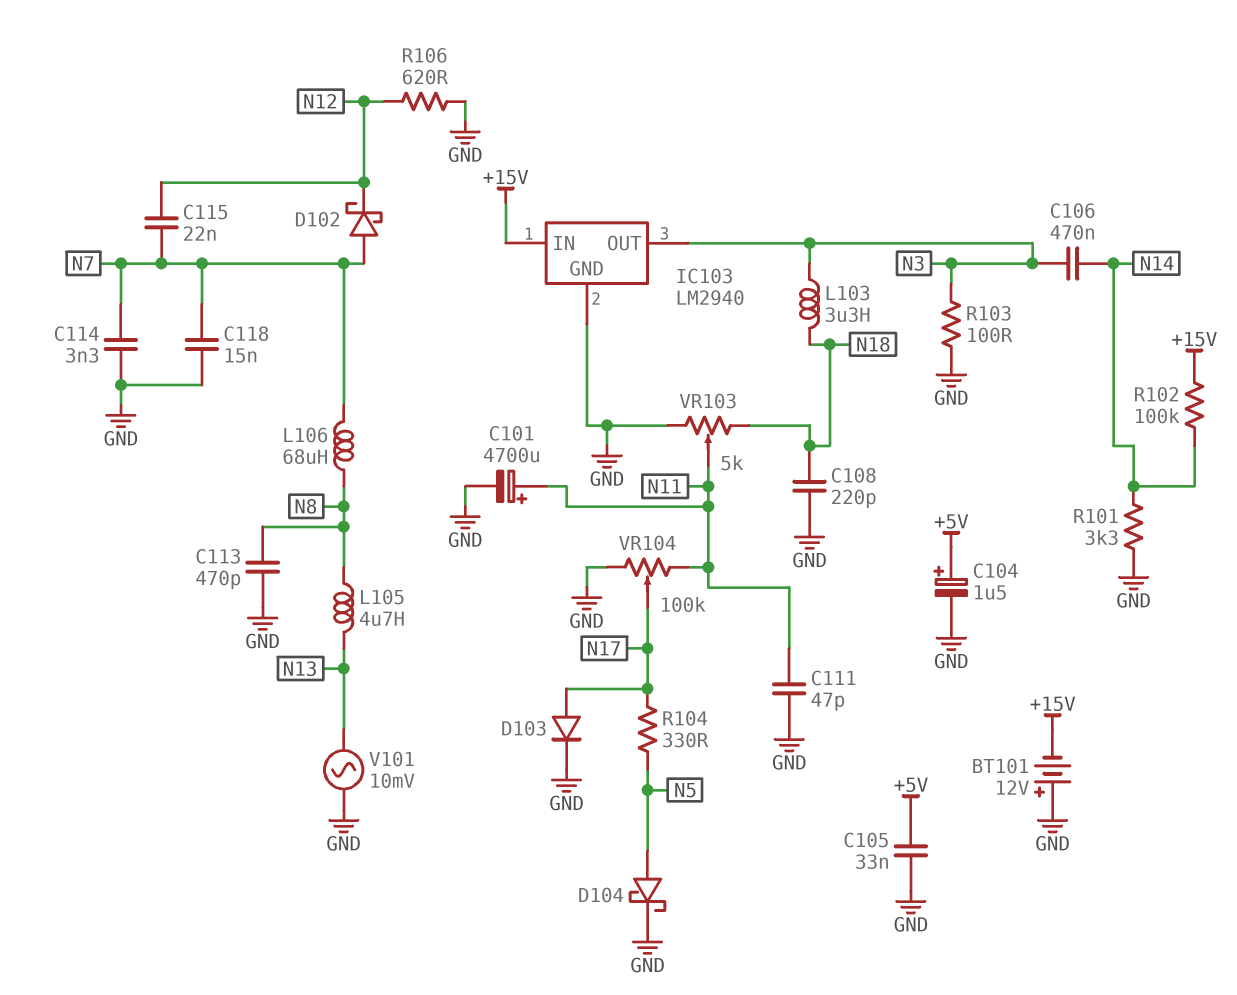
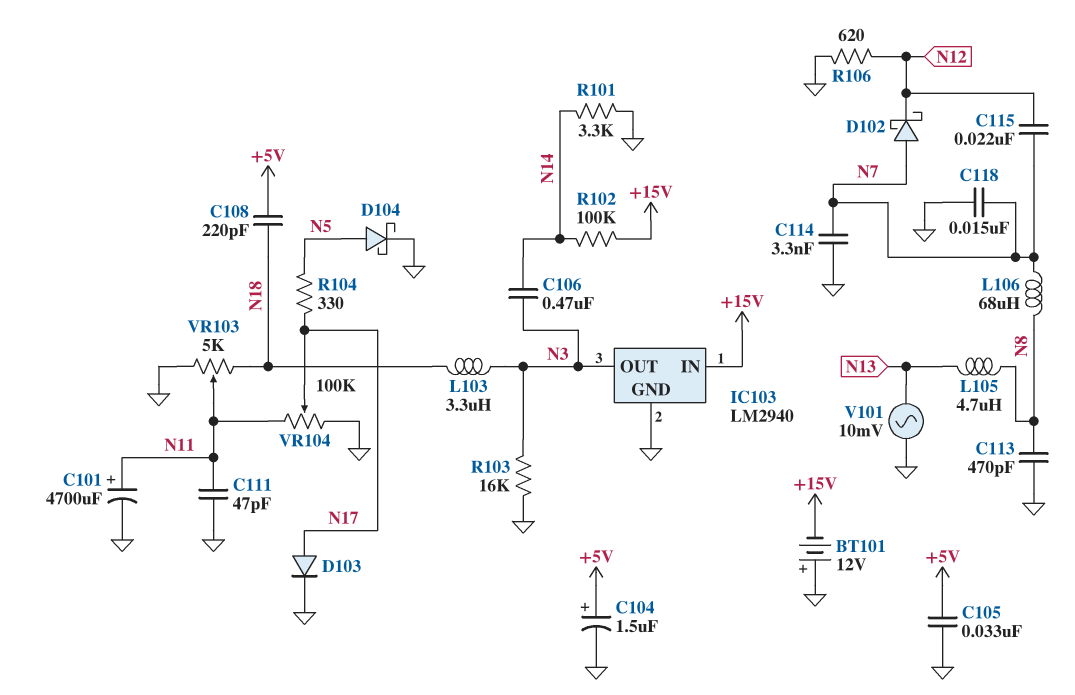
C108: 220pF (GND, N18) -> 220pF (+5V, N18)
R103: 100 (GND, N3) -> 16k (GND, N3)

